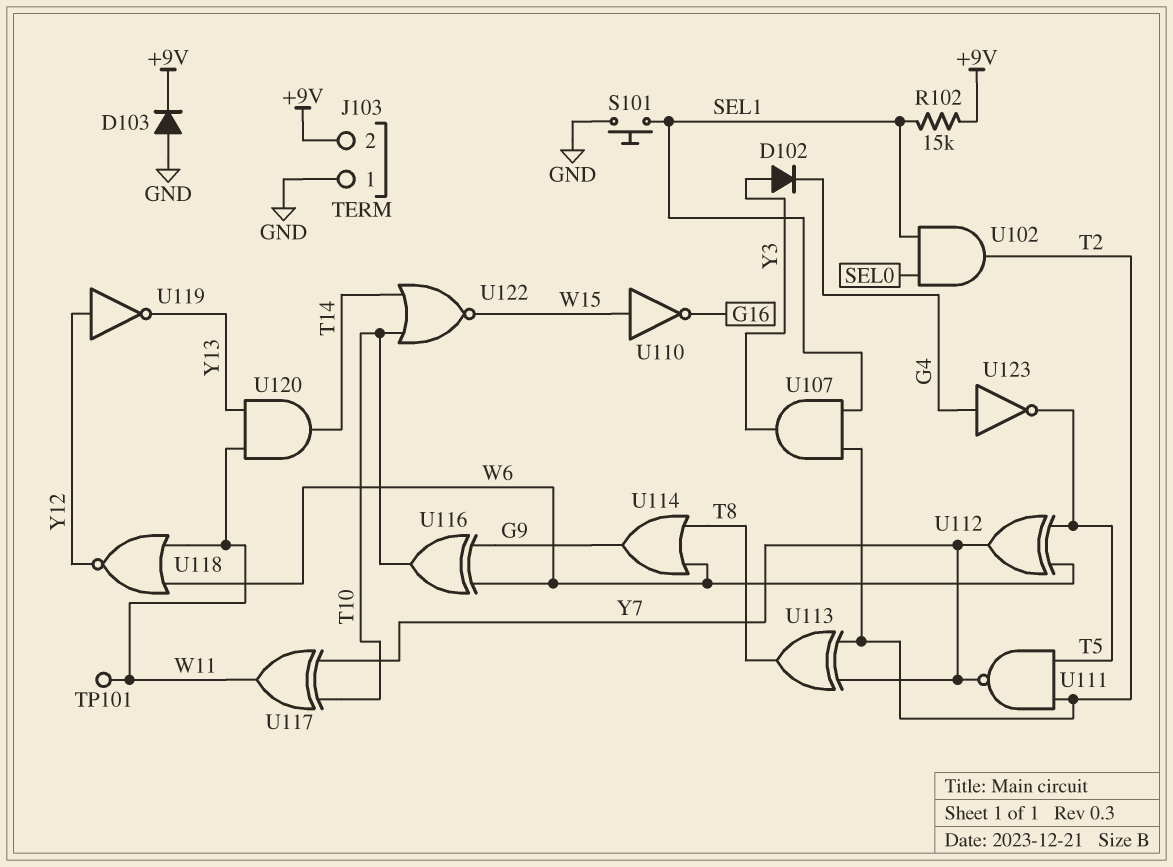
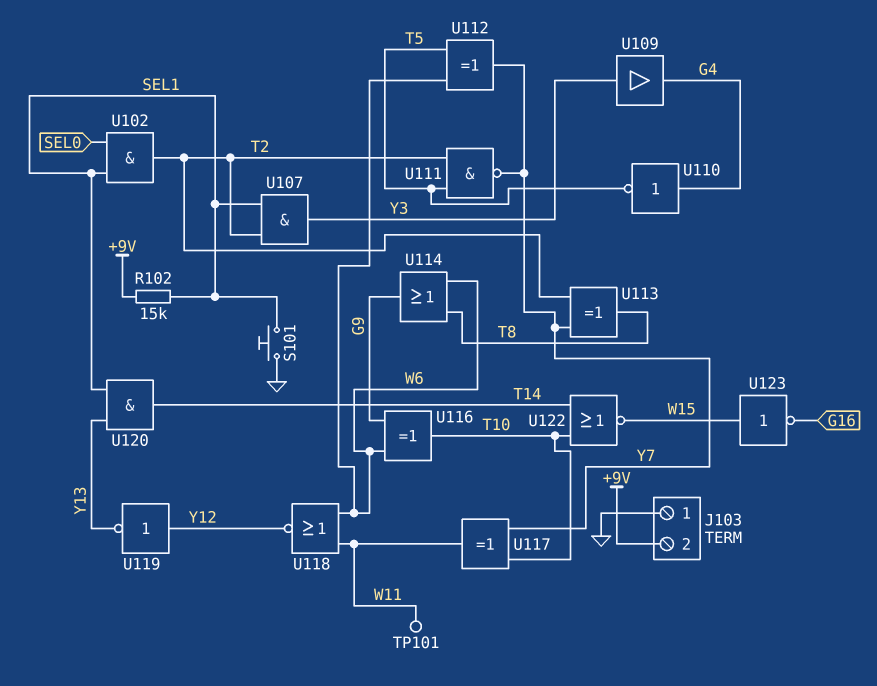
D102: diode (A Y3, K G4) -> none
D103: diode (A GND, K +9V) -> none
U109: none -> buffer (in Y3, out G4)
U110: NOT (in W15, out G16) -> NOT (in G4, out T5)
U120: AND (in W11, in Y13, out T14) -> AND (in SEL1, in Y13, out T14)
U123: NOT (in G4, out T5) -> NOT (in W15, out G16)

